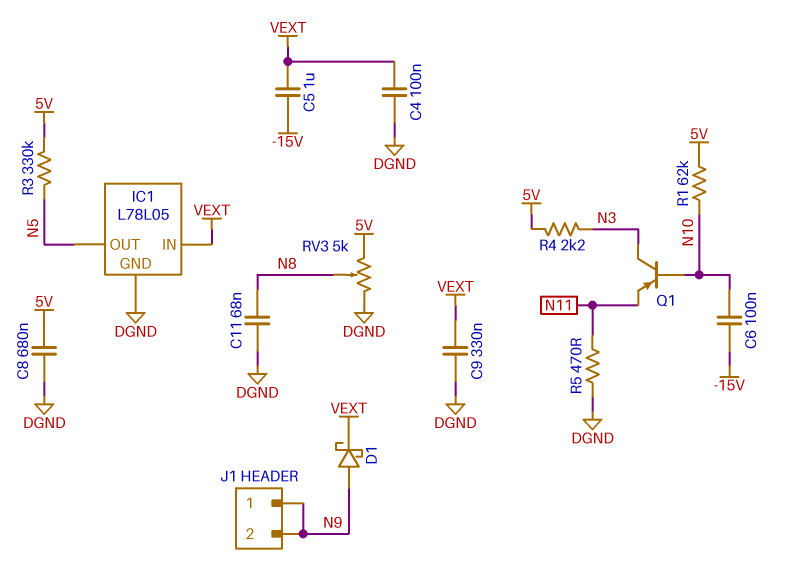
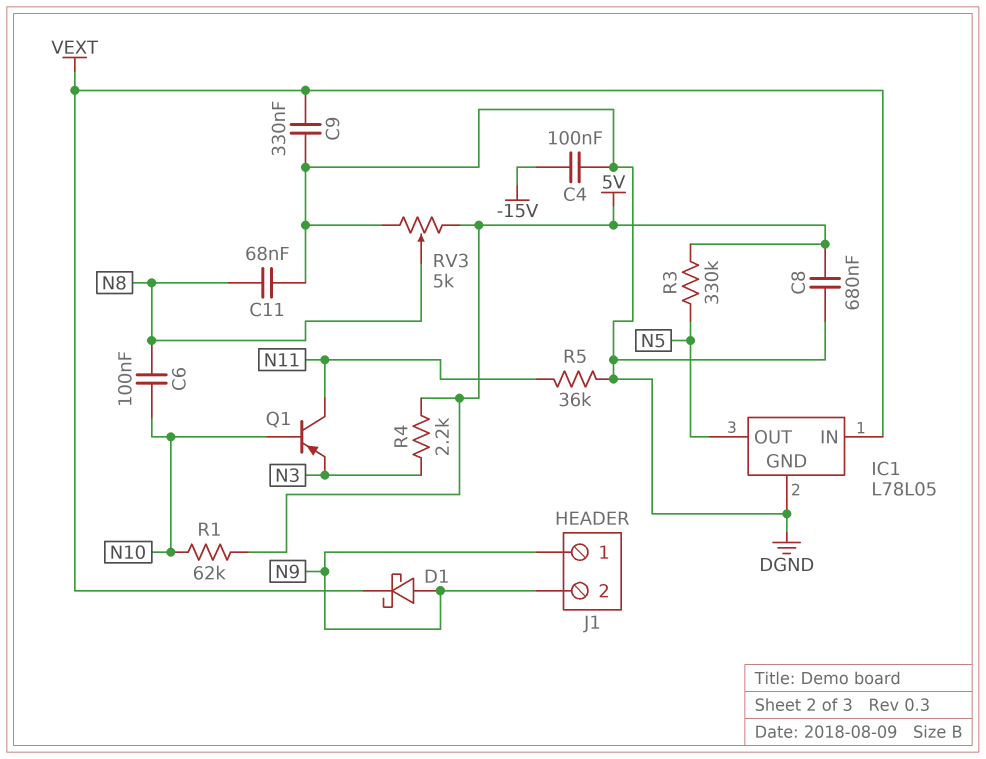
C4: 100nF (DGND, VEXT) -> 100nF (-15V, DGND)
C5: 1uF (-15V, VEXT) -> none
C6: 100nF (-15V, N10) -> 100nF (N8, N10)
Q1: PNP (B N10, C N3, E N11) -> PNP (B N10, C N11, E N3)
R5: 470 (DGND, N11) -> 36k (DGND, N11)

